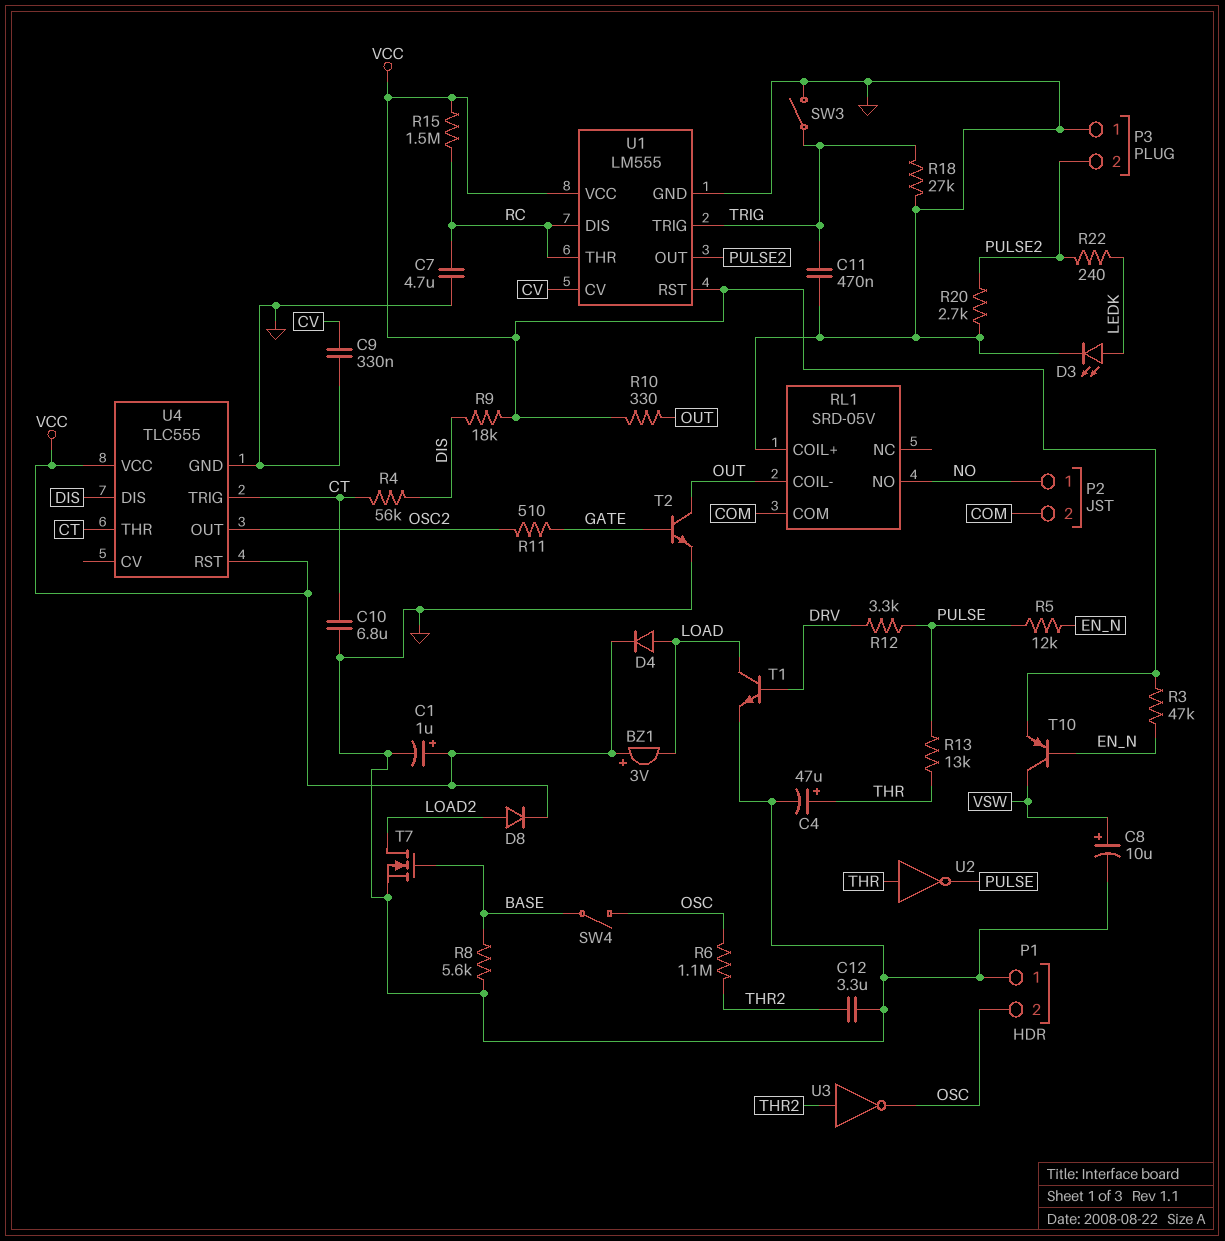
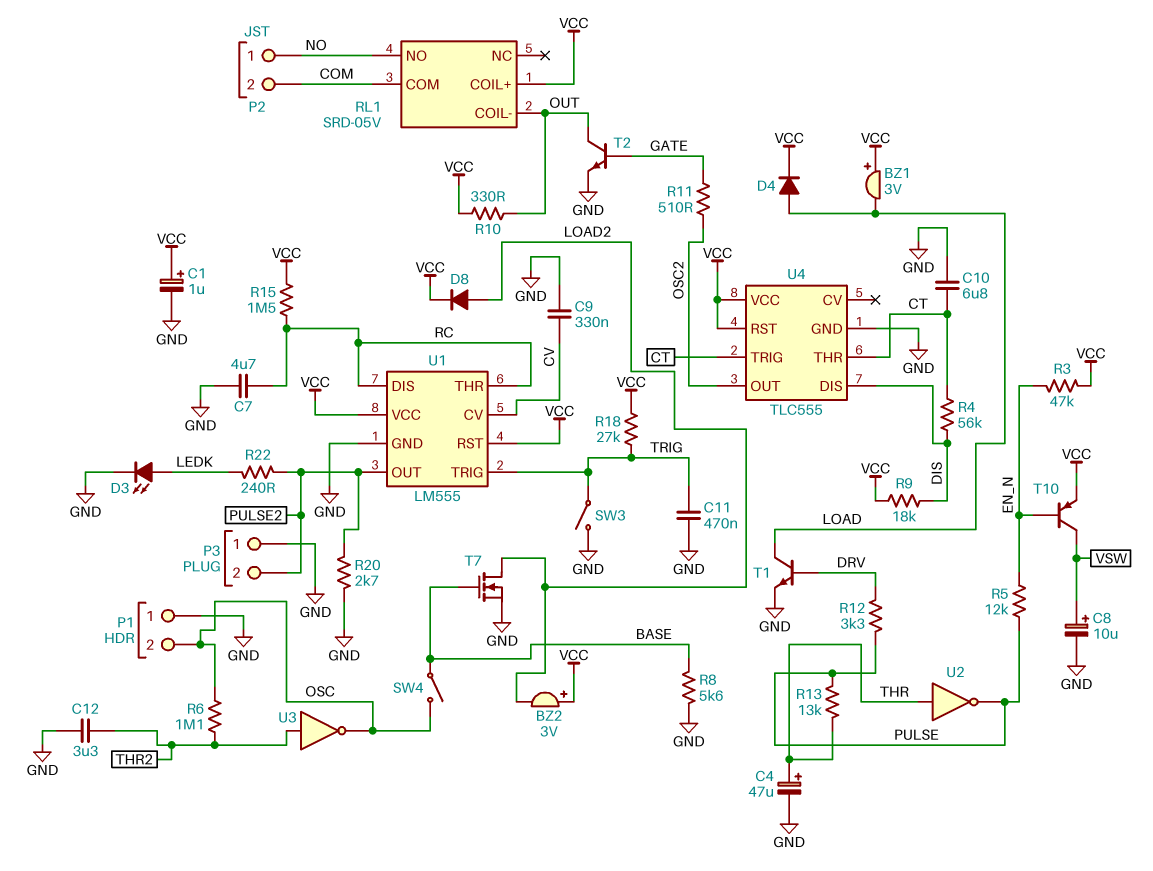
BZ2: none -> buzzer 3V (plus VCC, minus LOAD2)
R18: 27k (GND, TRIG) -> 27k (TRIG, VCC)
RL1 pin COIL+: GND -> VCC

